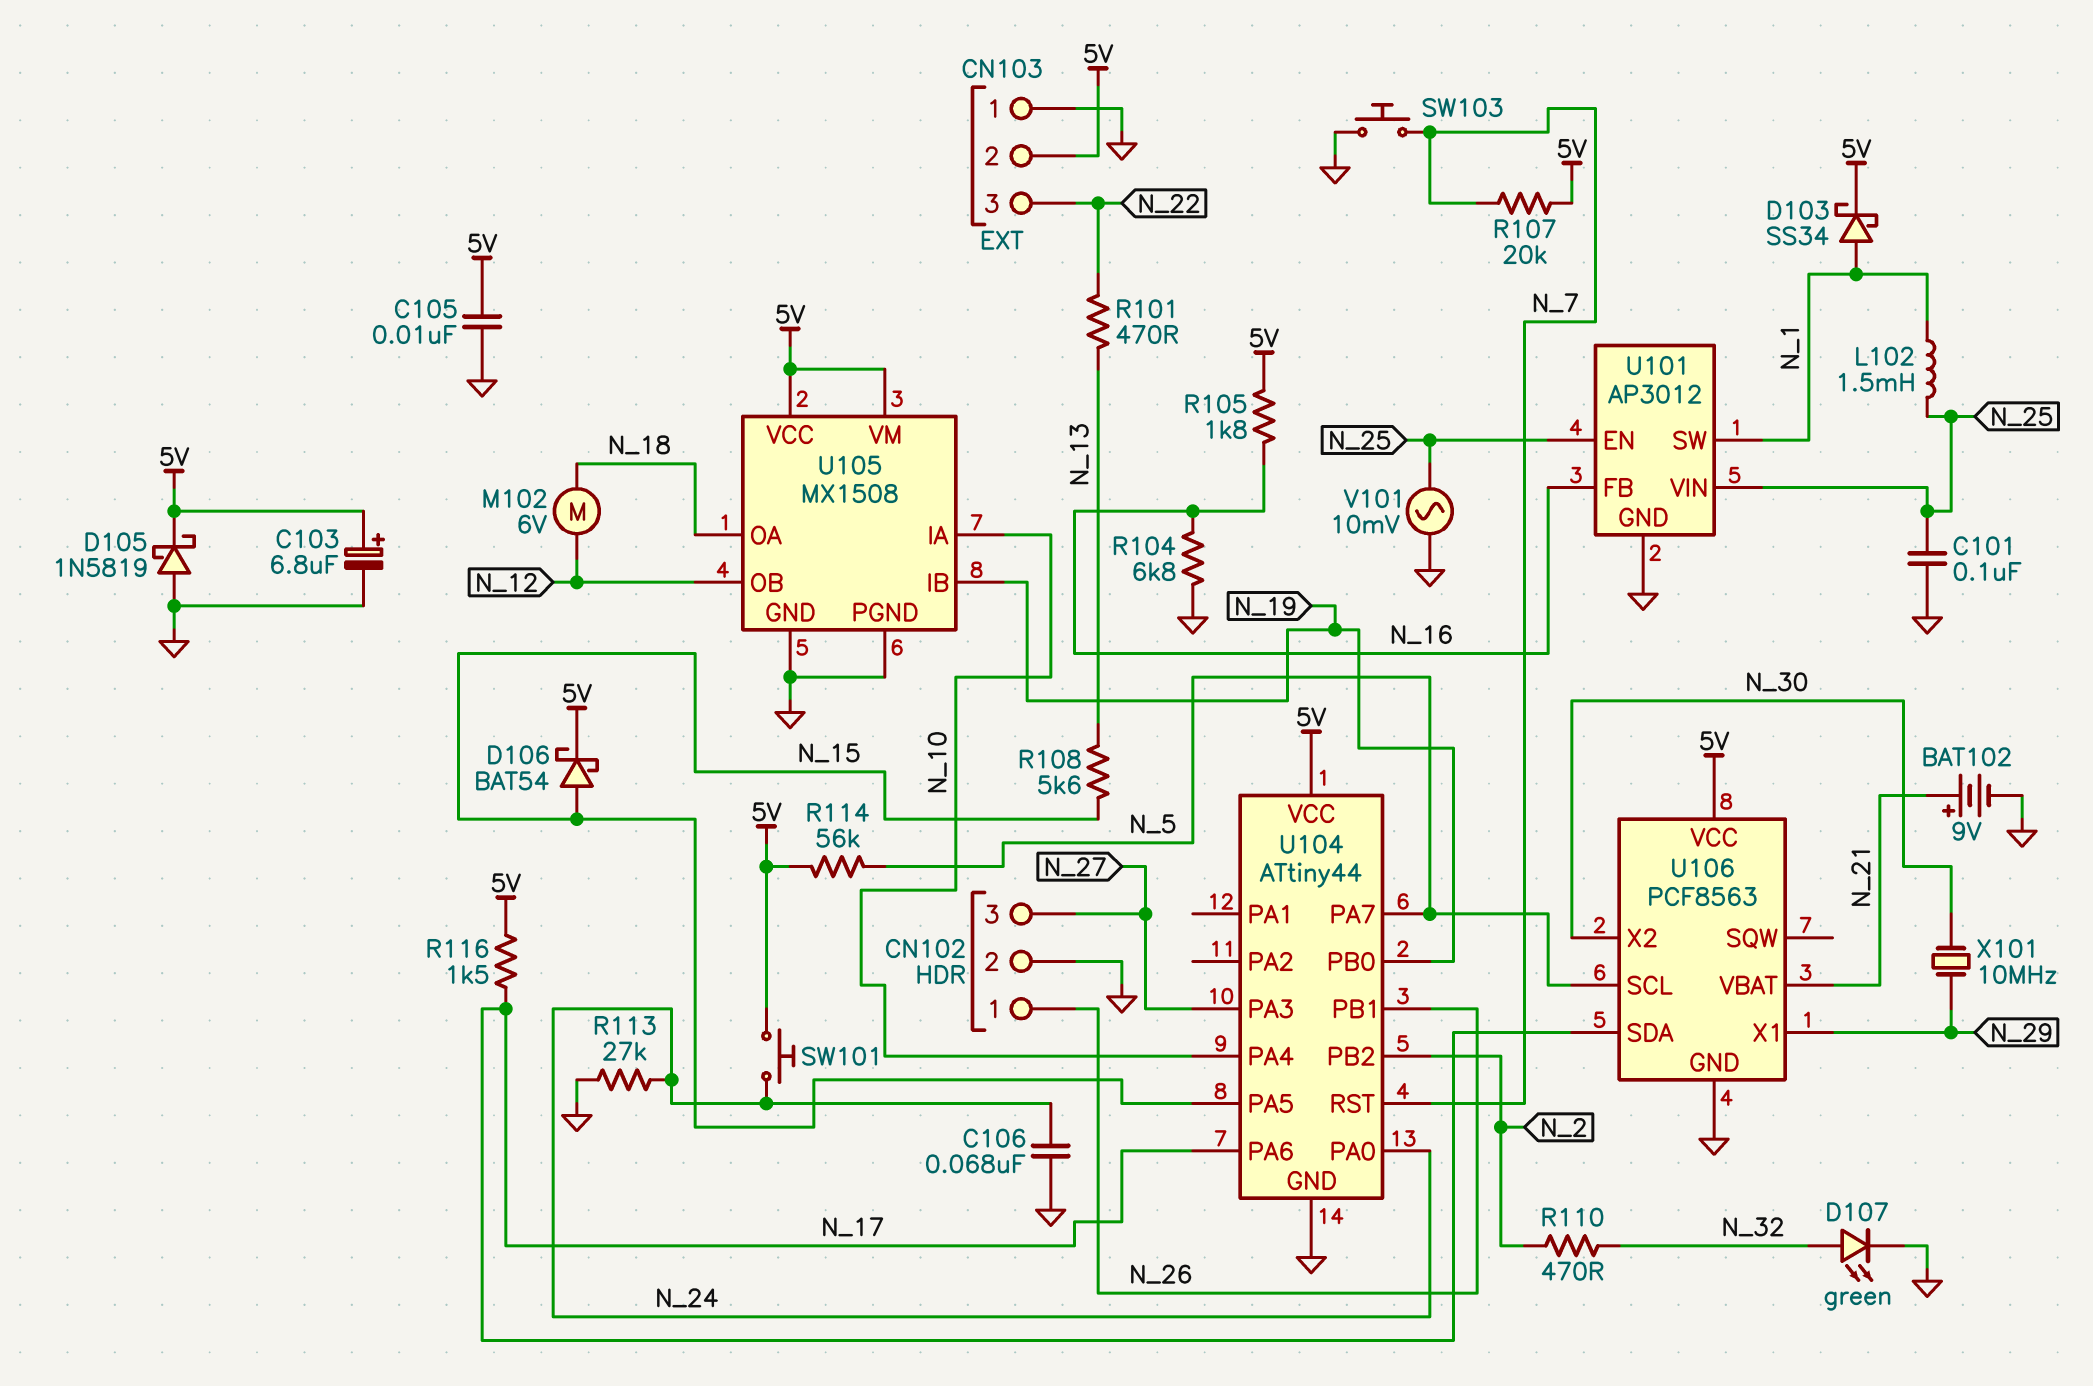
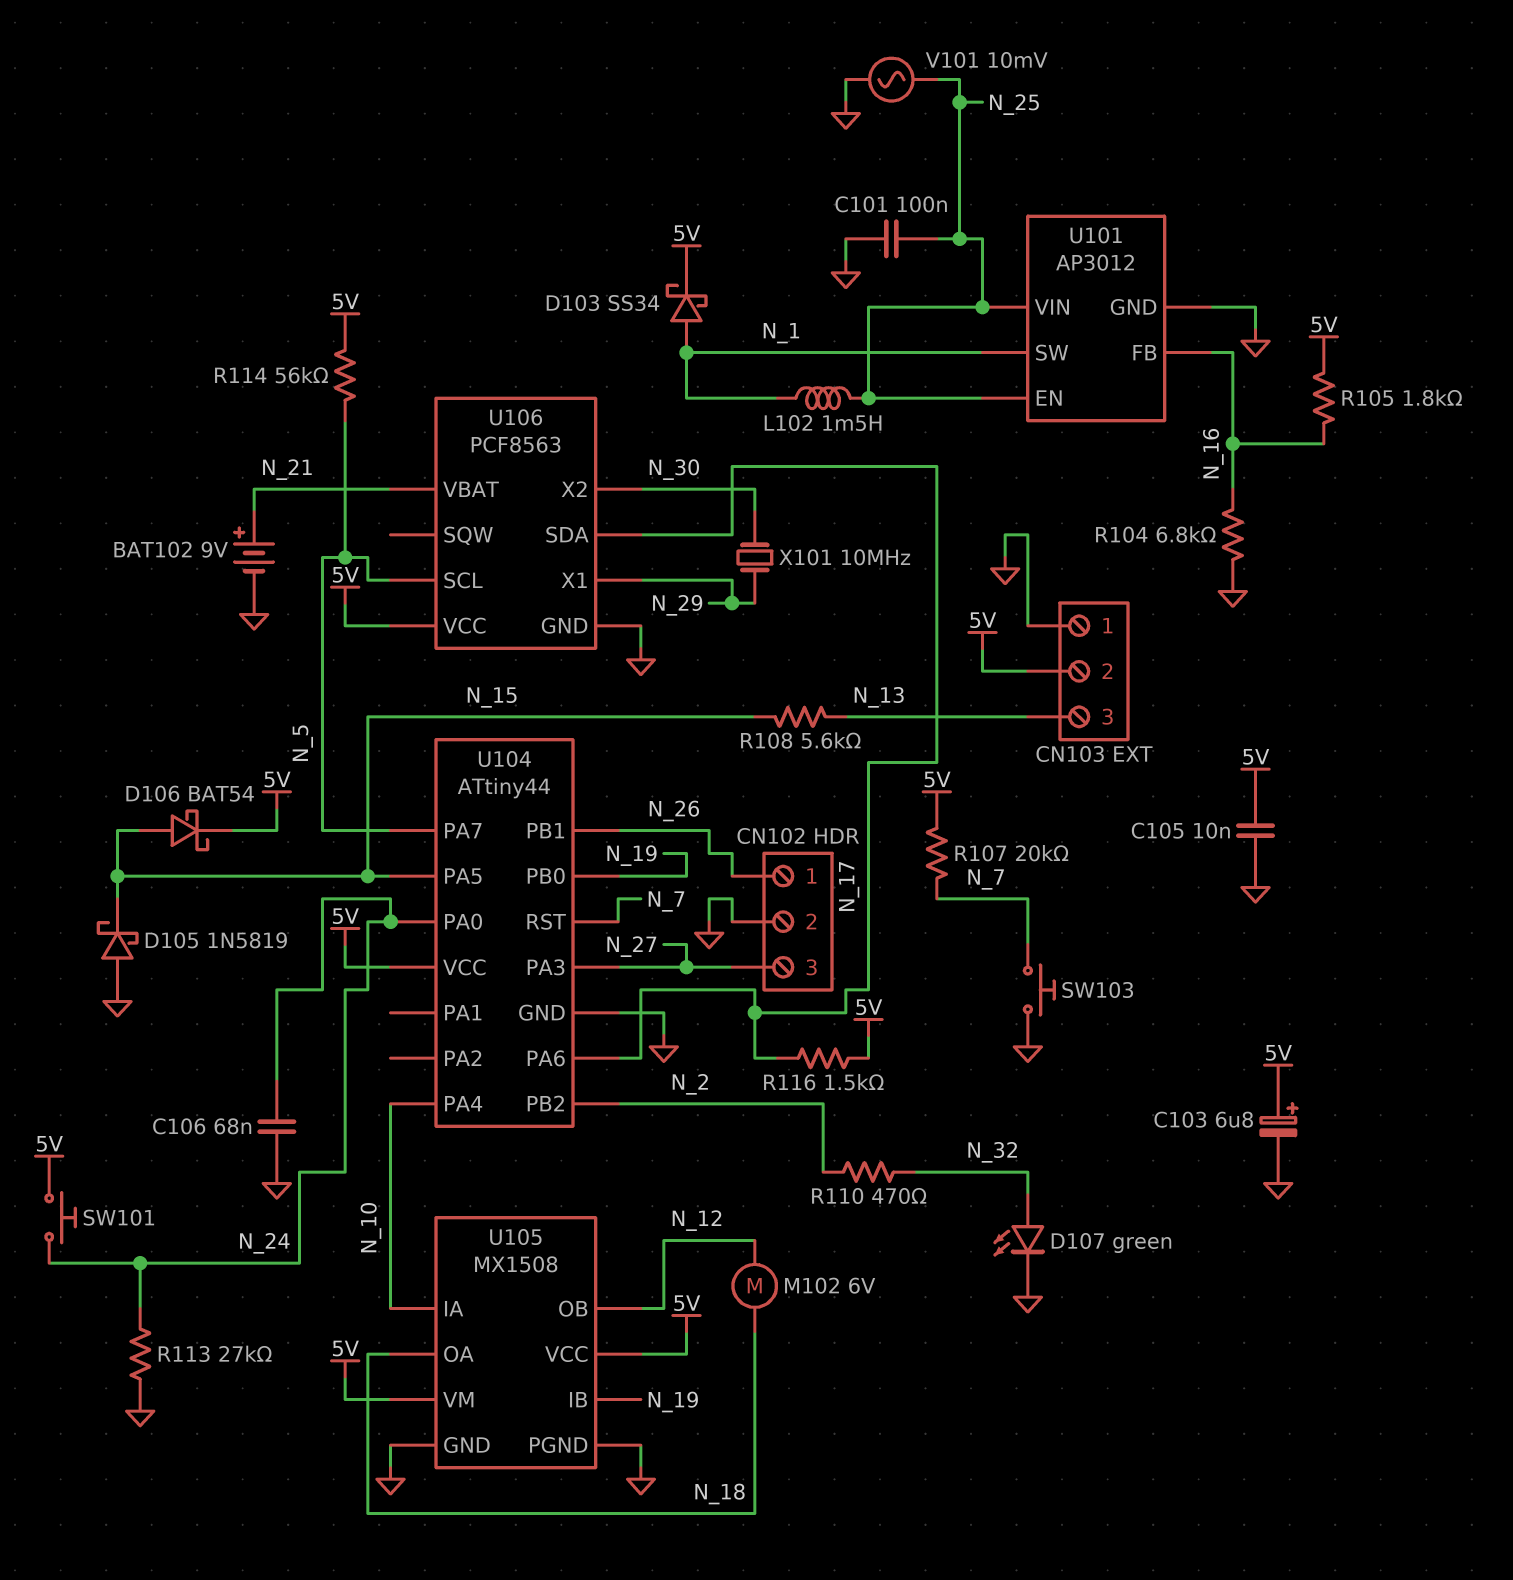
CN103 pin 3: N_22 -> N_13
D105: schottky 1N5819 (A GND, K 5V) -> schottky 1N5819 (A GND, K N_15)
R101: 470 (N_13, N_22) -> none

